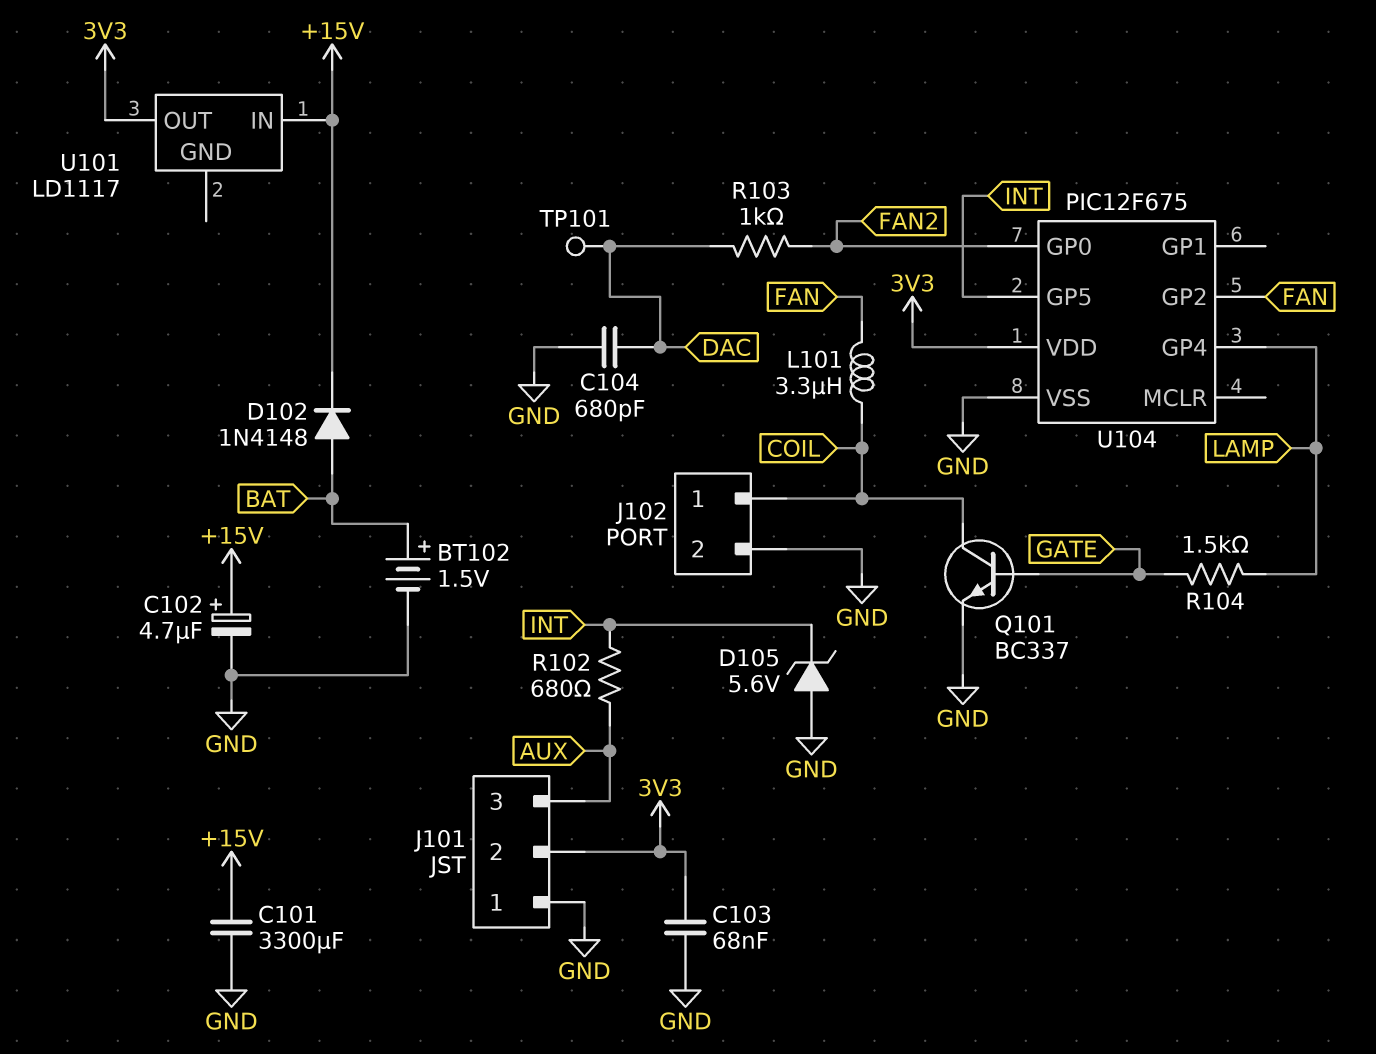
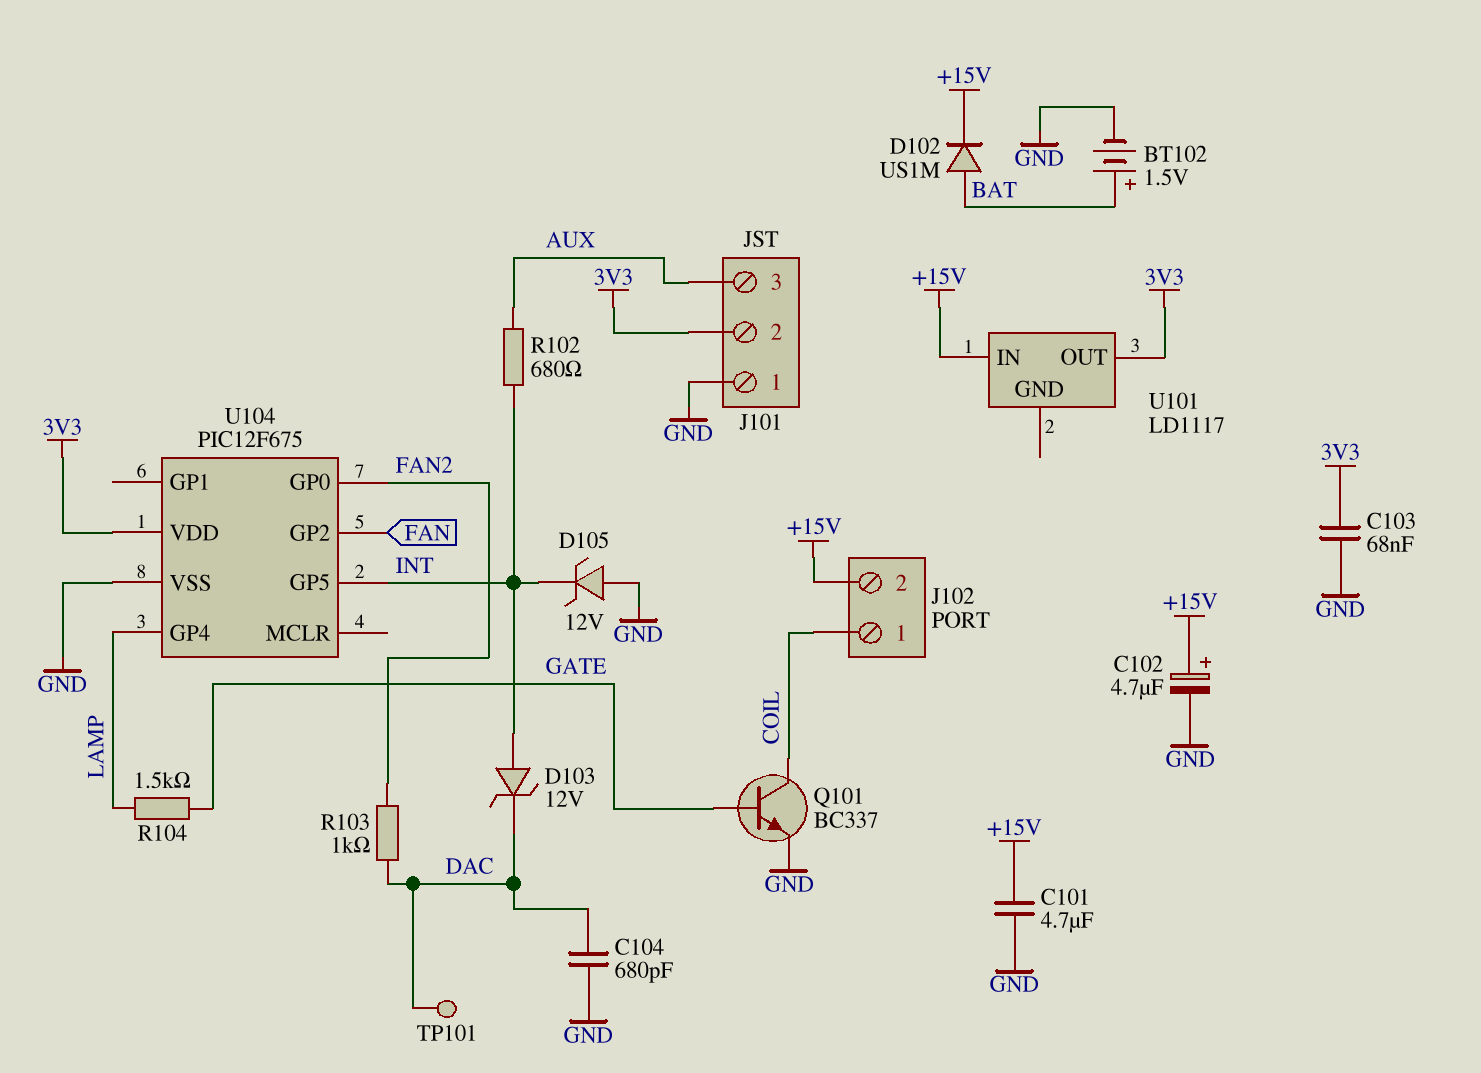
C101: 3300uF (+15V, GND) -> 4.7uF (+15V, GND)
D102: diode 1N4148 (A BAT, K +15V) -> diode US1M (A BAT, K +15V)
D103: none -> zener 12V (A INT, K DAC)
D105: zener 5.6V (A GND, K INT) -> zener 12V (A GND, K INT)
J102 pin 2: GND -> +15V
L101: 3.3uH (COIL, FAN) -> none

